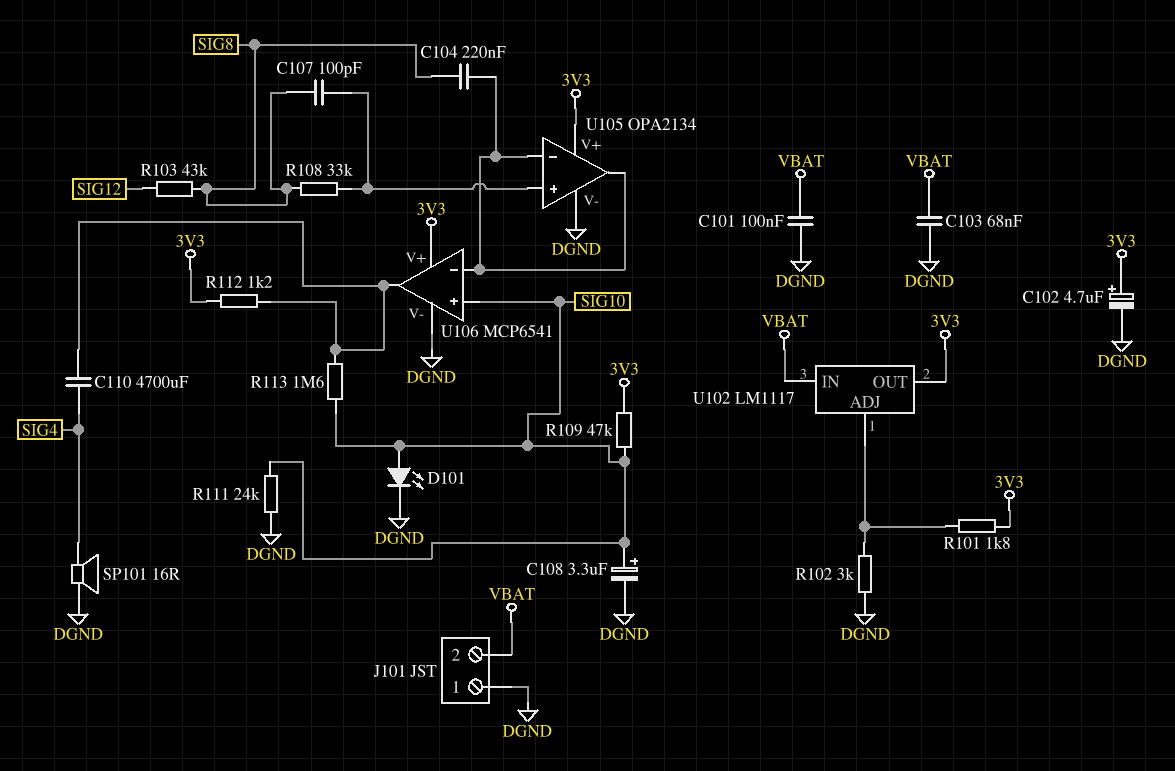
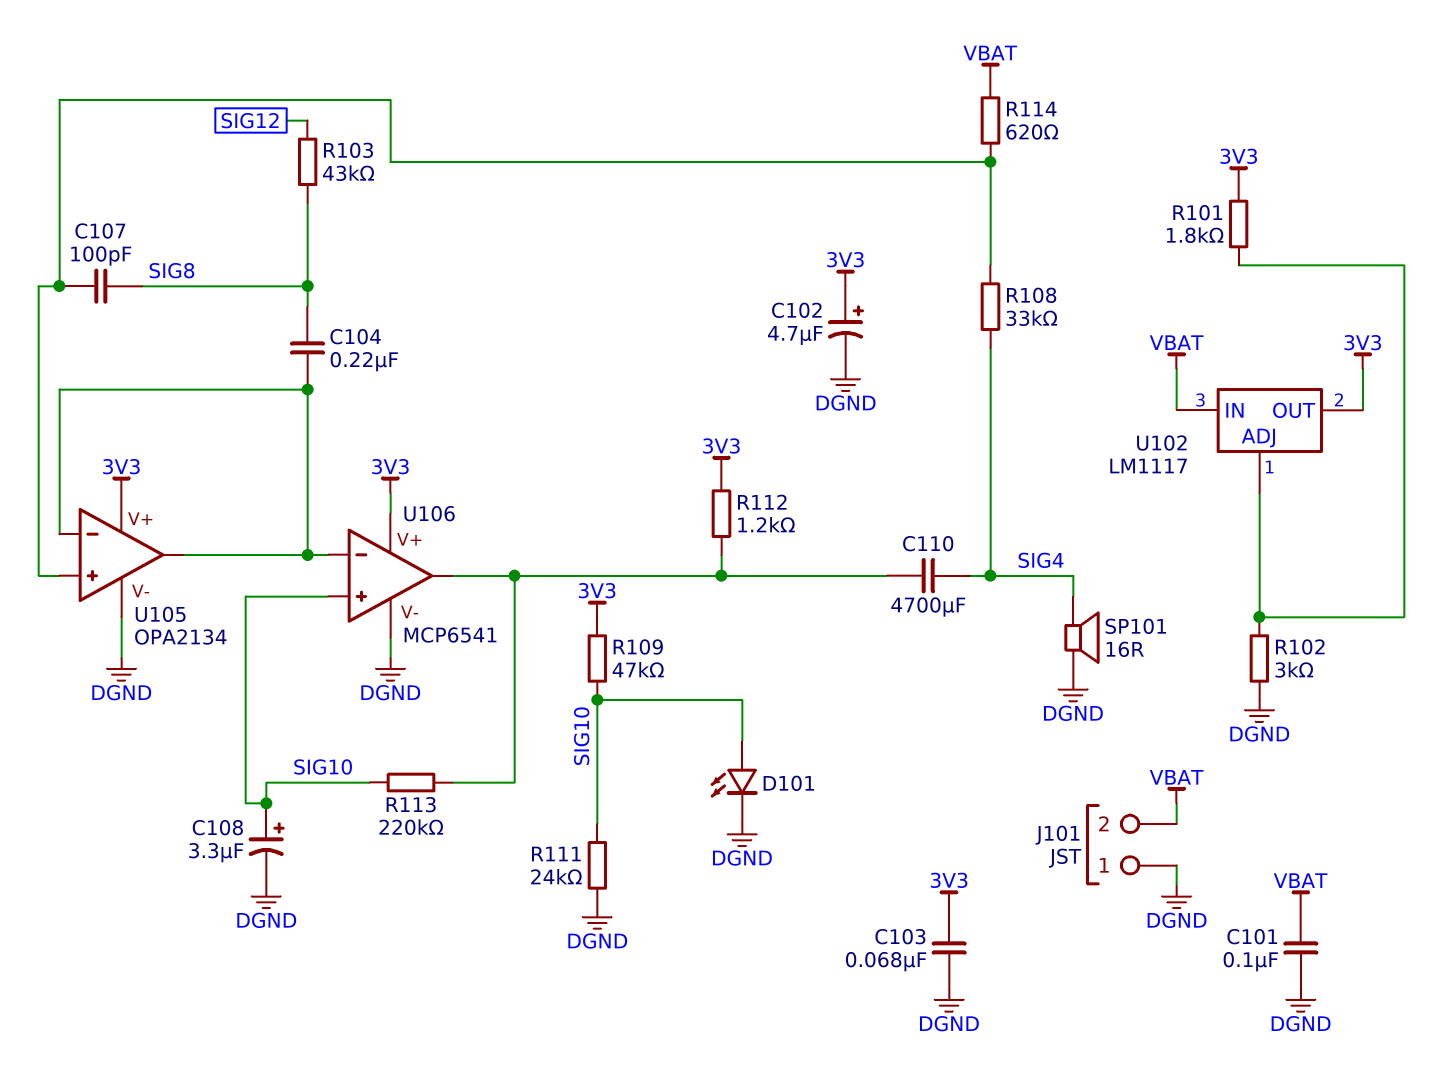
C103: 68nF (DGND, VBAT) -> 68nF (3V3, DGND)
R108: 33k (SIG8, U105/in+) -> 33k (SIG4, U105/in+)
R113: 1.6M (SIG10, U106/out) -> 220k (SIG10, U106/out)
R114: none -> 620 (U105/in+, VBAT)

